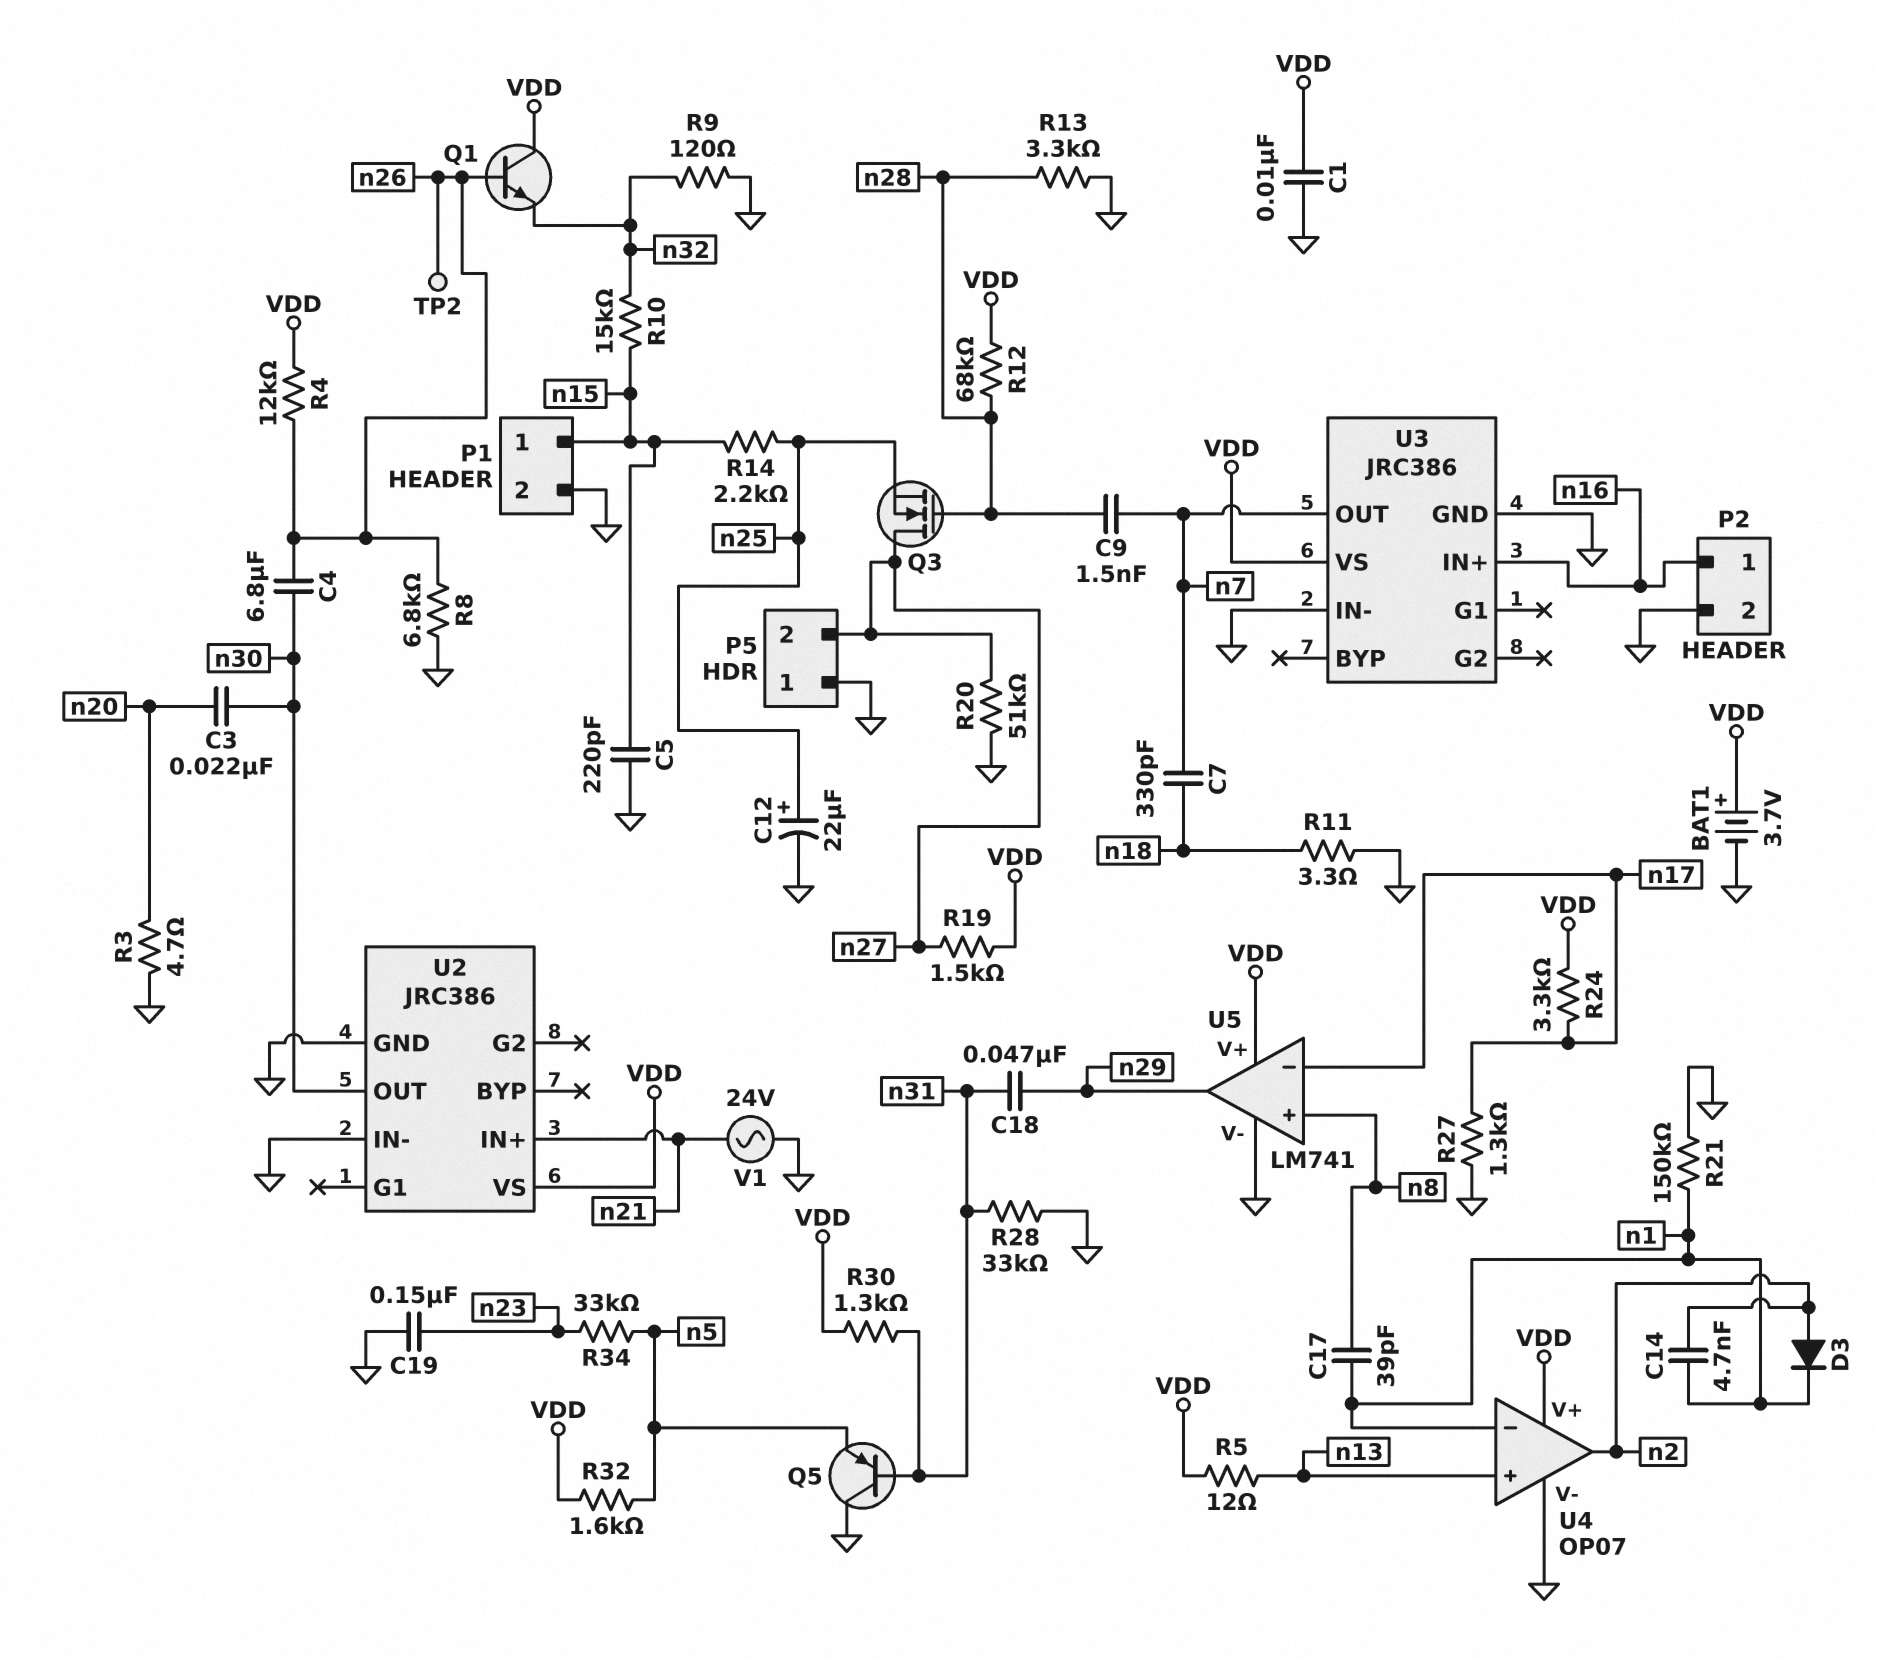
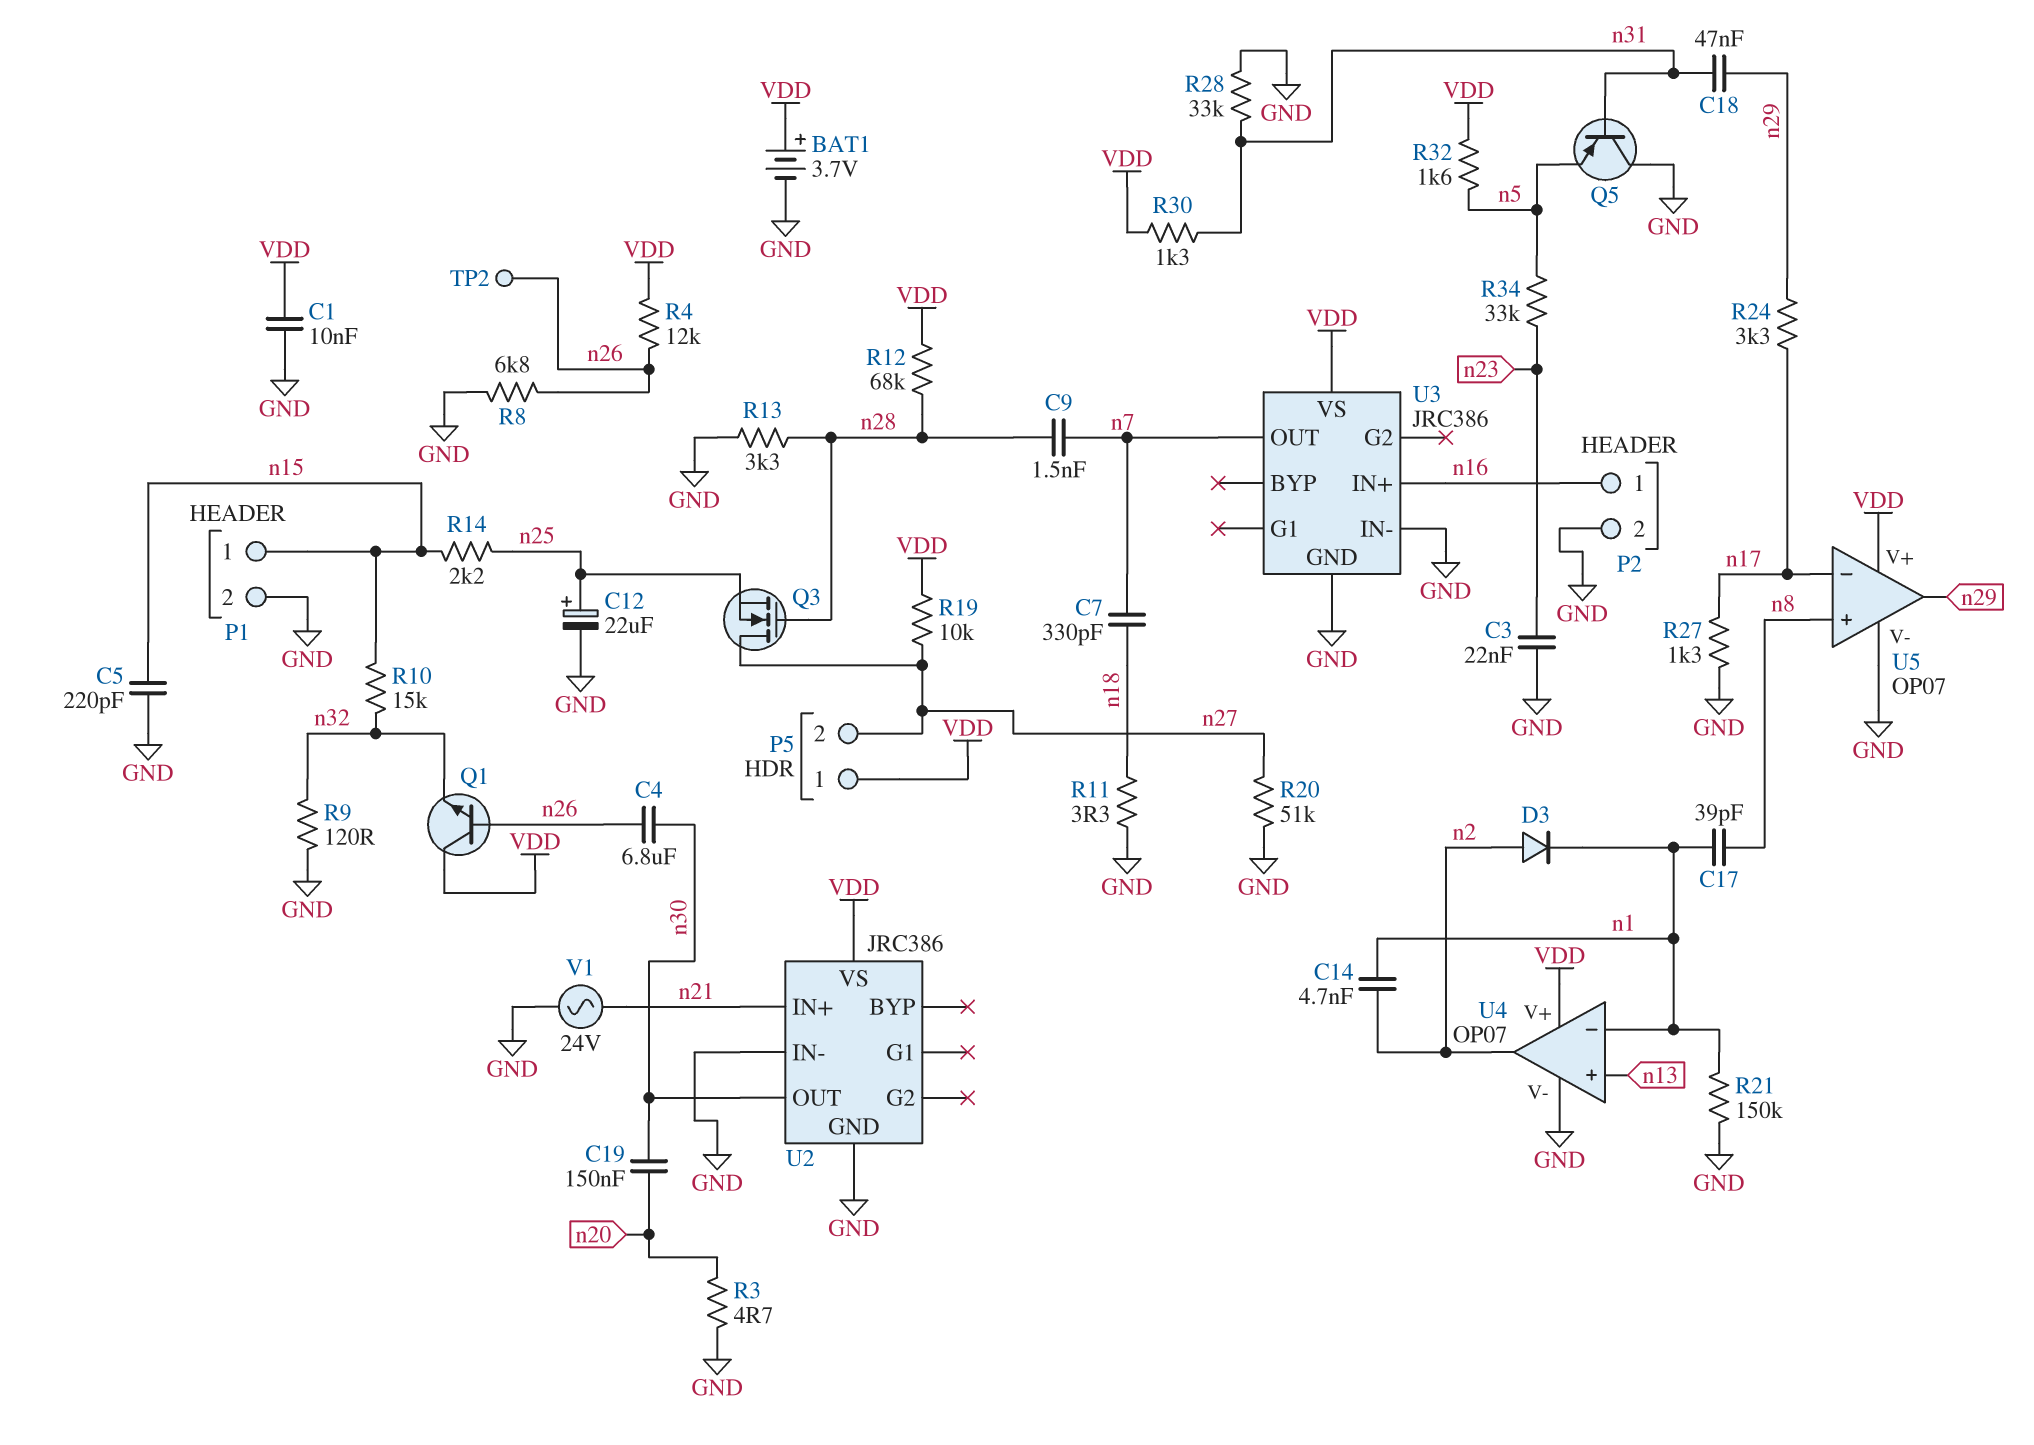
C3: 22nF (n20, n30) -> 22nF (GND, n23)
C19: 150nF (GND, n23) -> 150nF (n20, n30)
P5 pin 1: GND -> VDD
R5: 12 (VDD, n13) -> none
R19: 1.5k (VDD, n27) -> 10k (VDD, n27)
R24: 3.3k (VDD, n17) -> 3.3k (n17, n29)
U5: LM741 -> OP07

